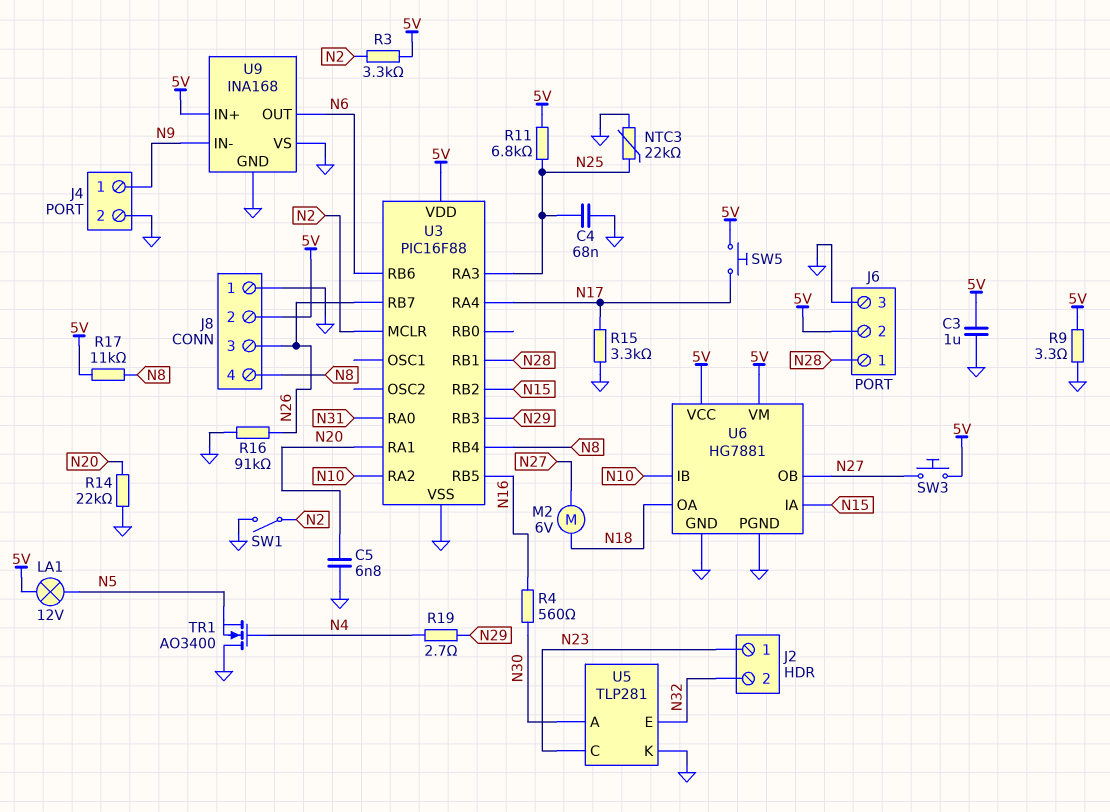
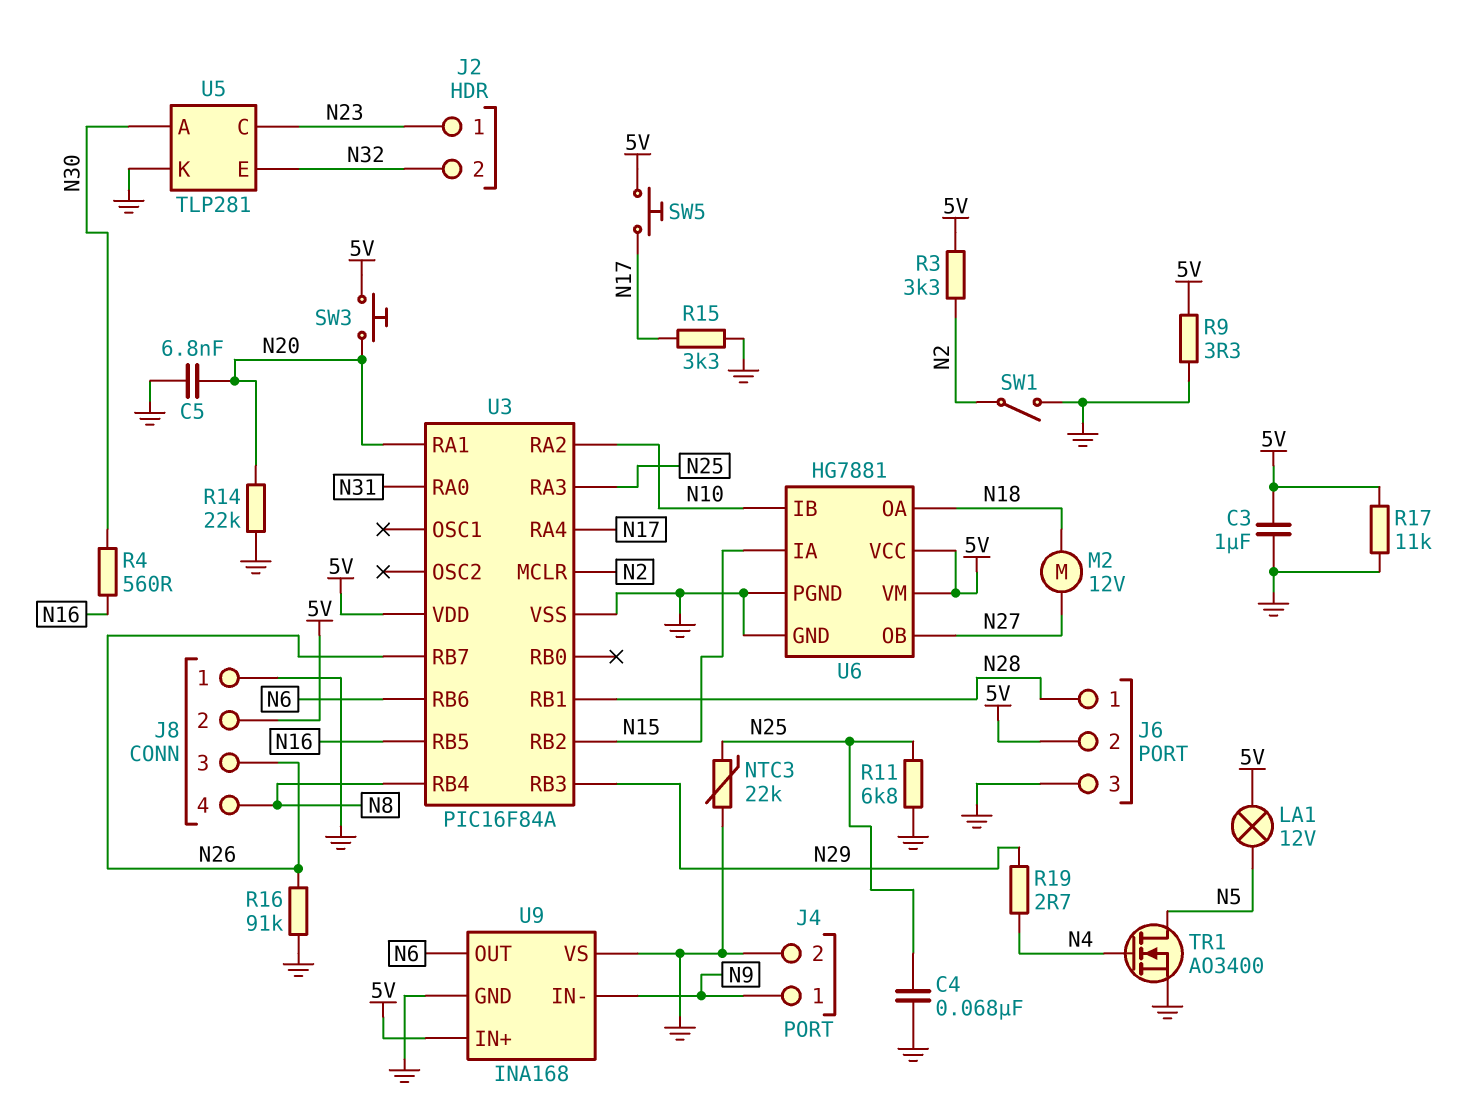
M2: motor 6V (N18, N27) -> motor 12V (N18, N27)
R11: 6.8k (5V, N25) -> 6.8k (GND, N25)
R17: 11k (5V, N8) -> 11k (5V, GND)
SW3: button (5V, N27) -> button (5V, N20)
TR1: NMOS AO3400 (G N4, D GND, S N5) -> NMOS AO3400 (G N4, D N5, S GND)
U3: PIC16F88 -> PIC16F84A

